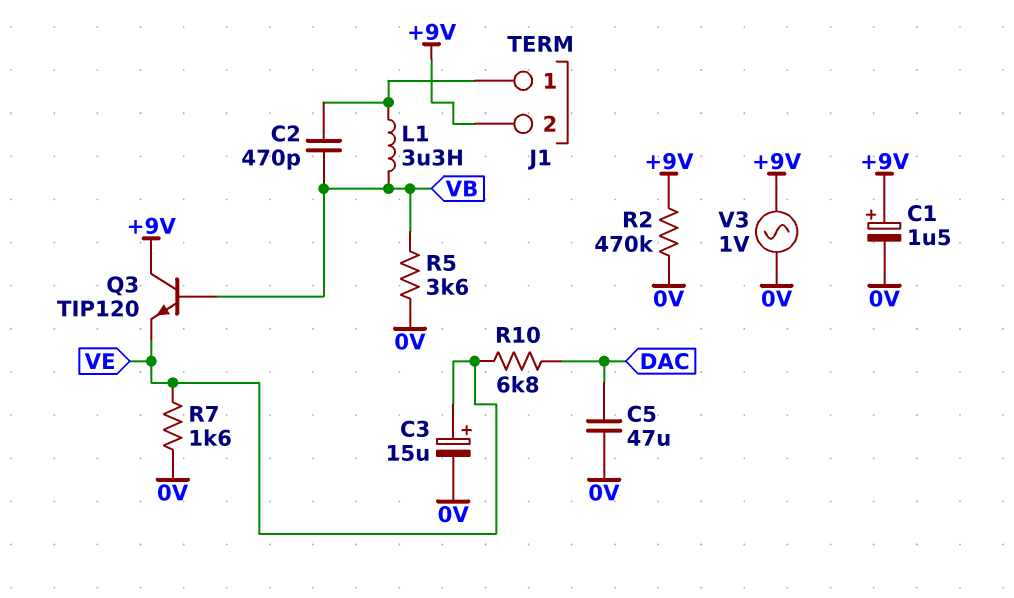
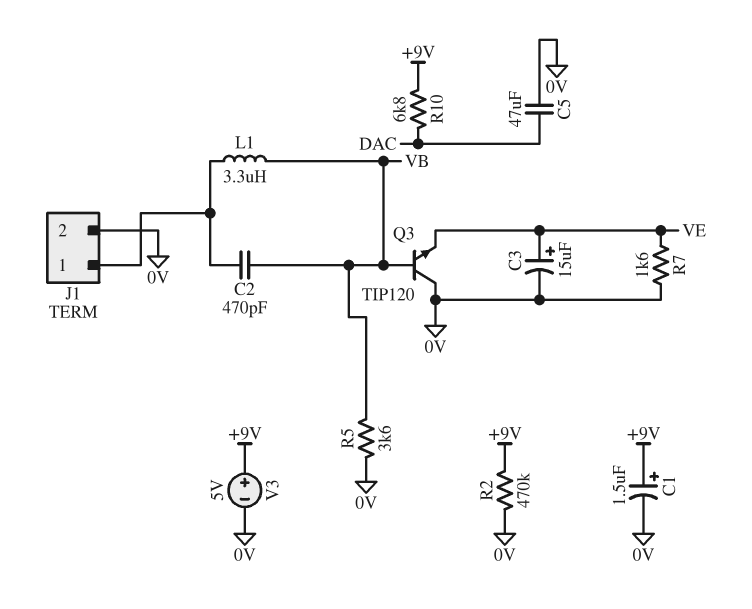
J1 pin 2: +9V -> 0V
Q3: NPN TIP120 (B VB, C +9V, E VE) -> NPN TIP120 (B VB, C 0V, E VE)
R10: 6.8k (DAC, VE) -> 6.8k (+9V, DAC)
V3: AC 1V (+9V, 0V) -> 5V (plus +9V, minus 0V)

